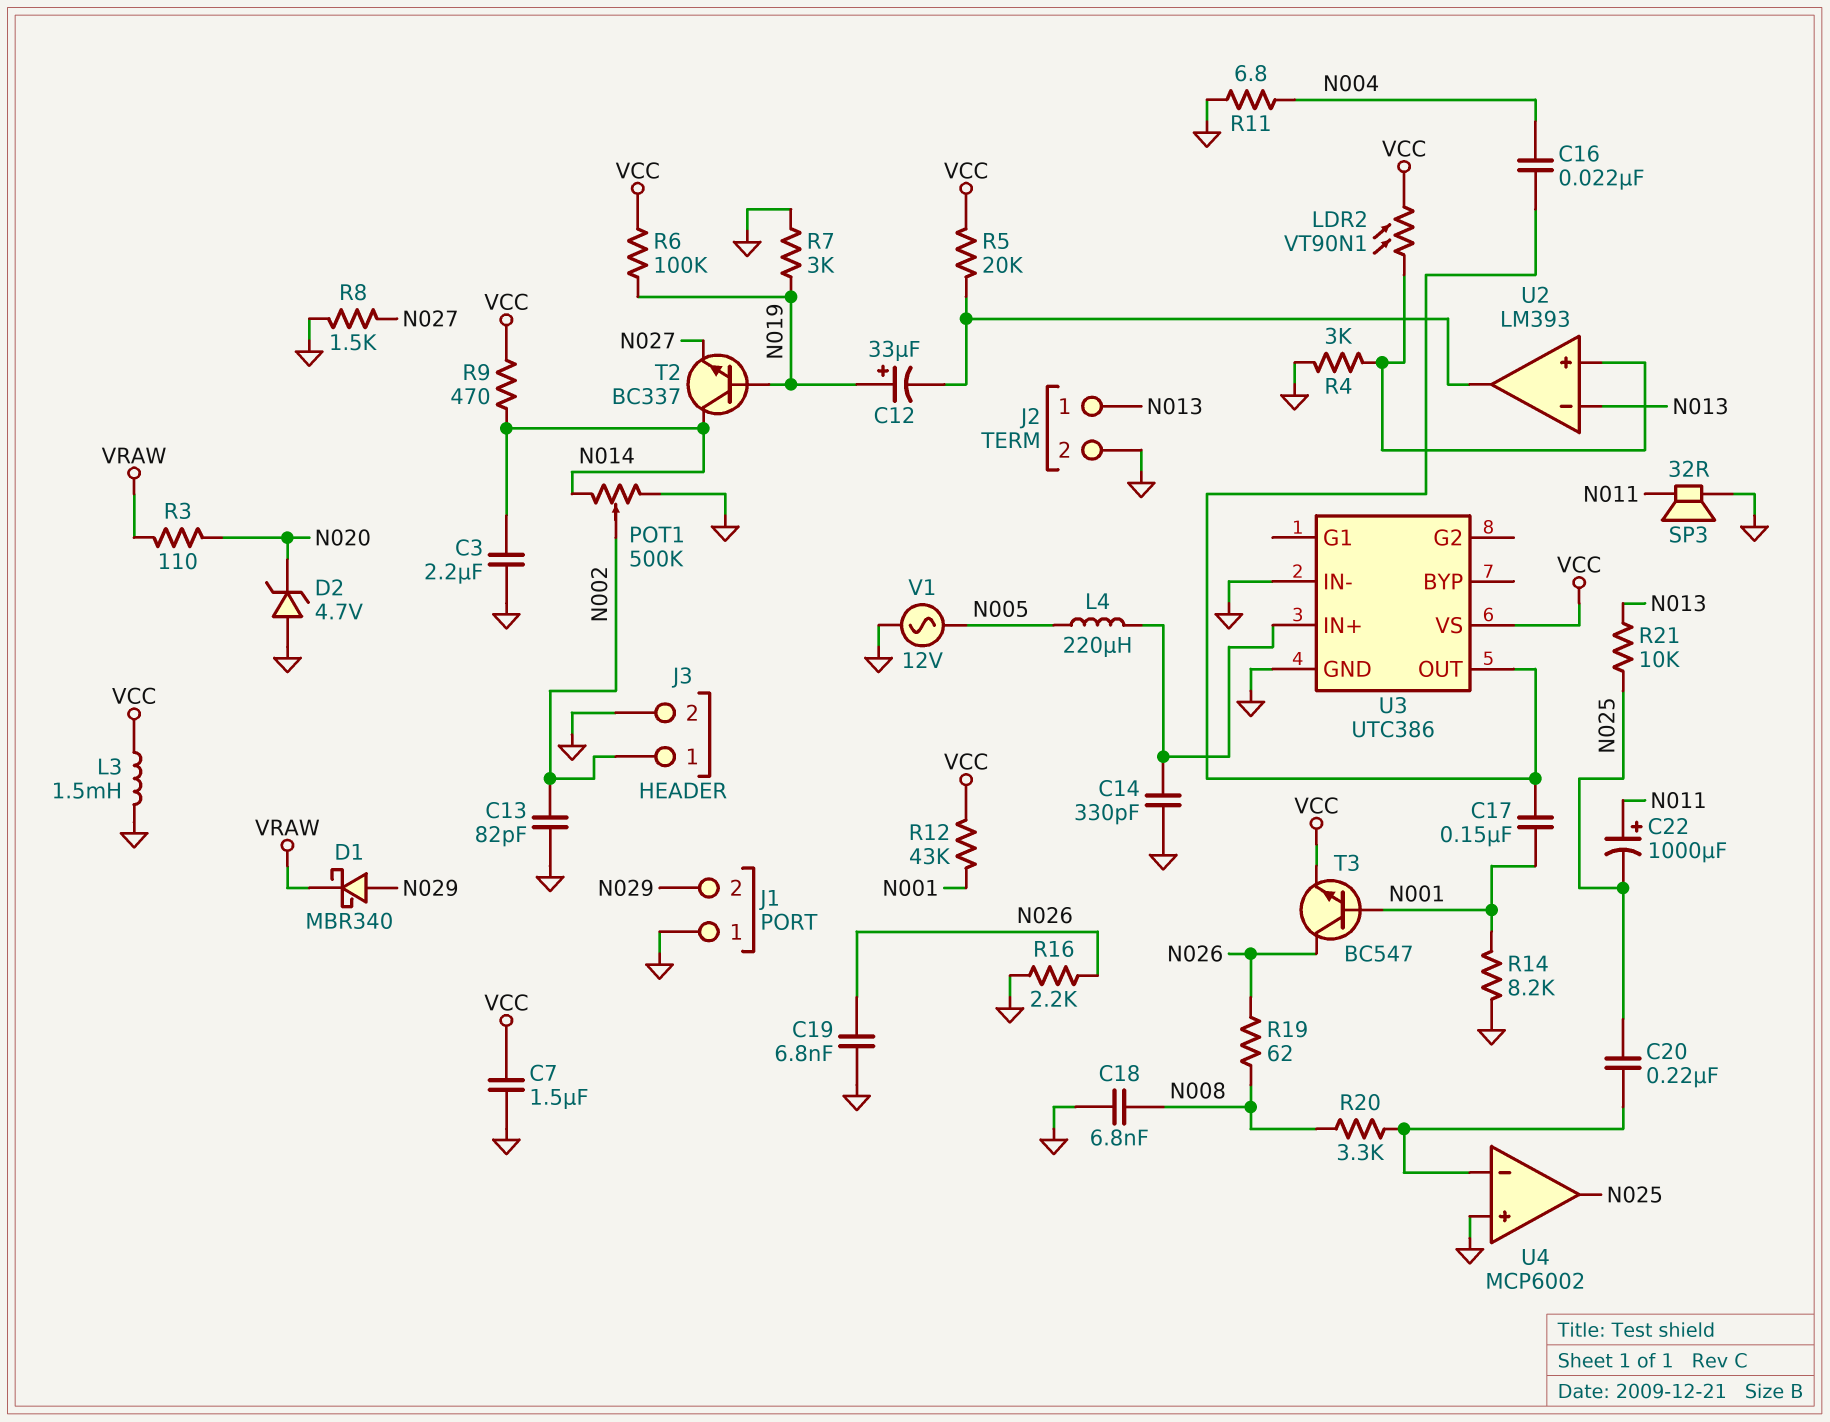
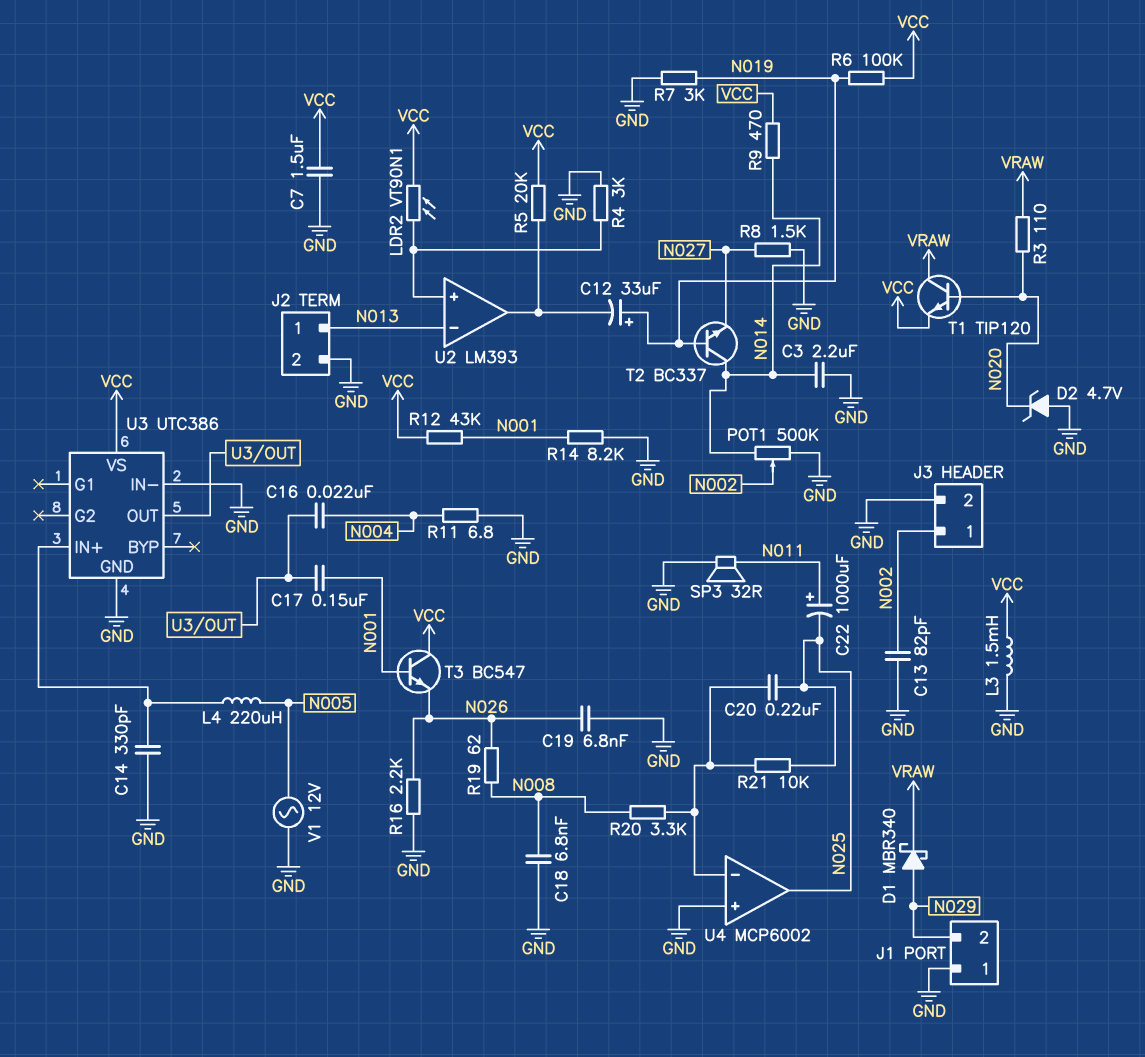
R21: 10k (N013, N025) -> 10k (N025, U4/in-)
T1: none -> NPN TIP120 (B N020, C VRAW, E VCC)
T3: NPN BC547 (B N001, C N026, E VCC) -> NPN BC547 (B N001, C VCC, E N026)

